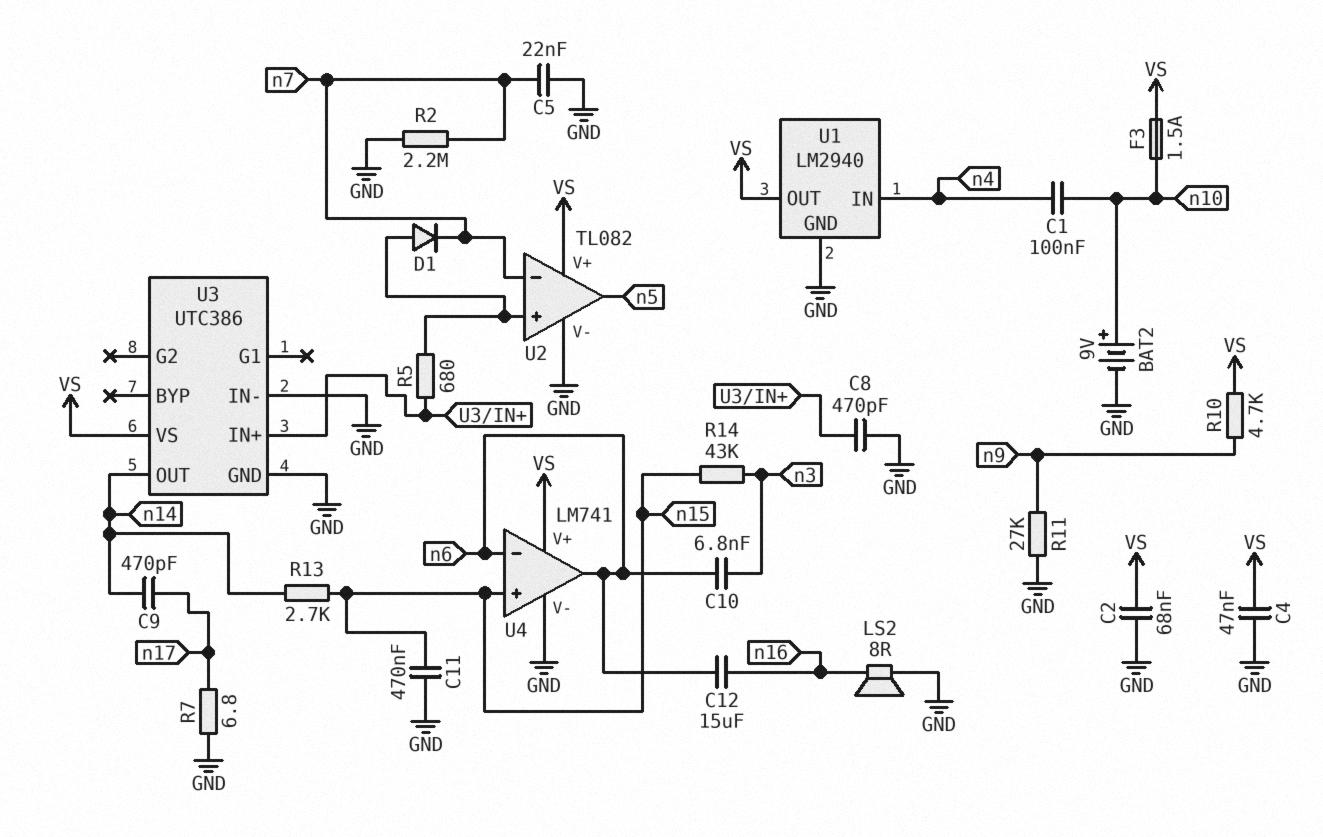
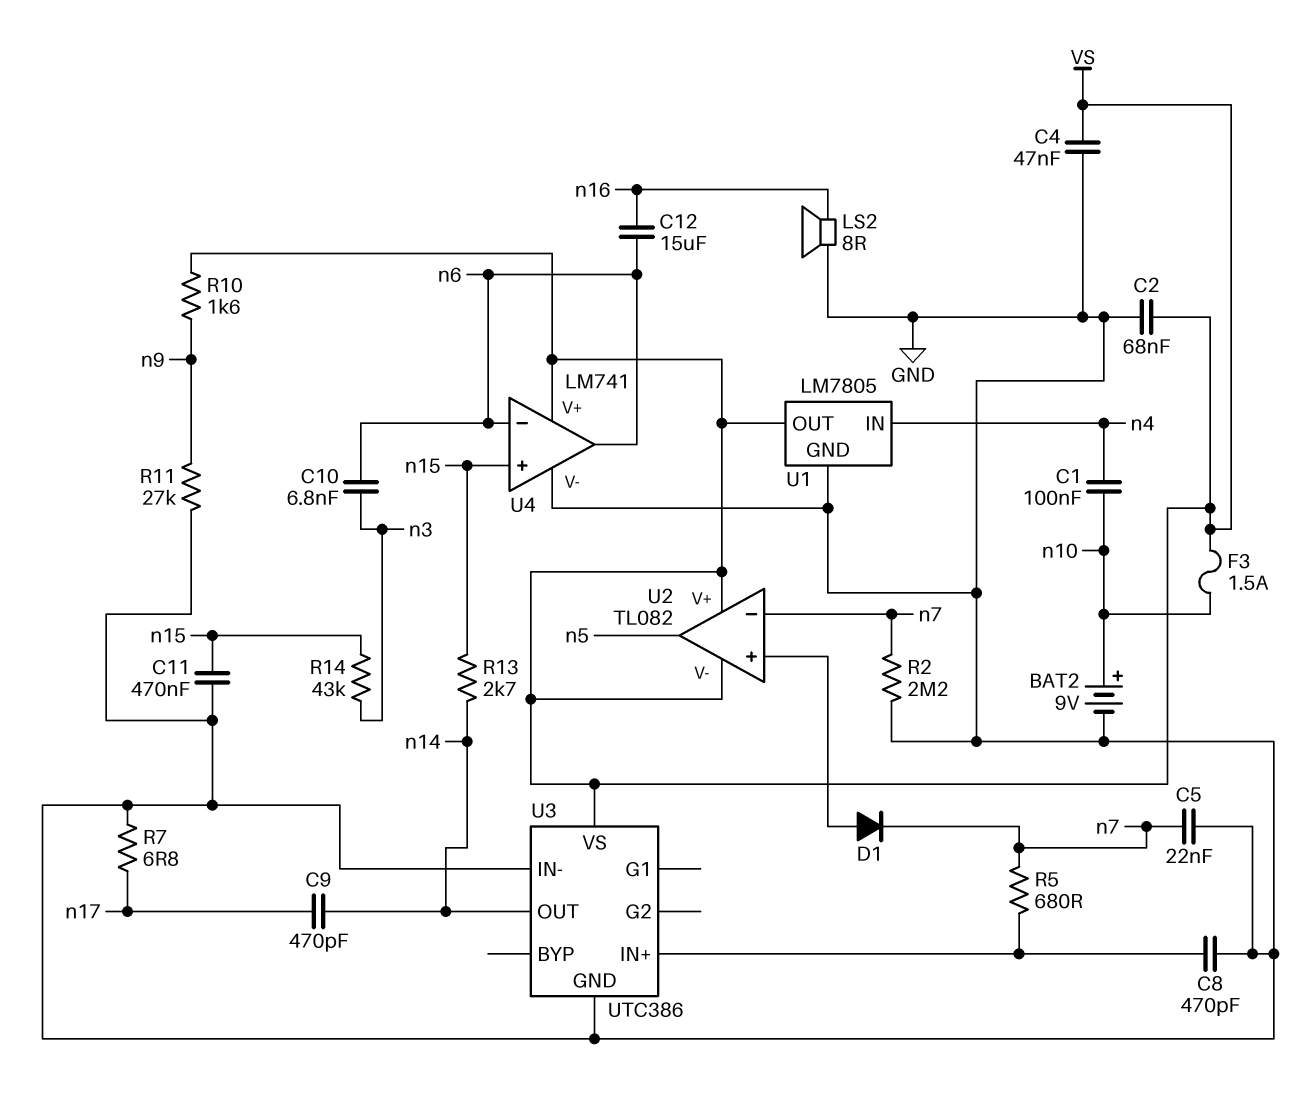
R5: 680 (U2/in+, U3/IN+) -> 680 (U3/IN+, n7)
R10: 4.7k (VS, n9) -> 1.6k (VS, n9)
U1: LM2940 -> LM7805
U2 pin V-: GND -> VS

